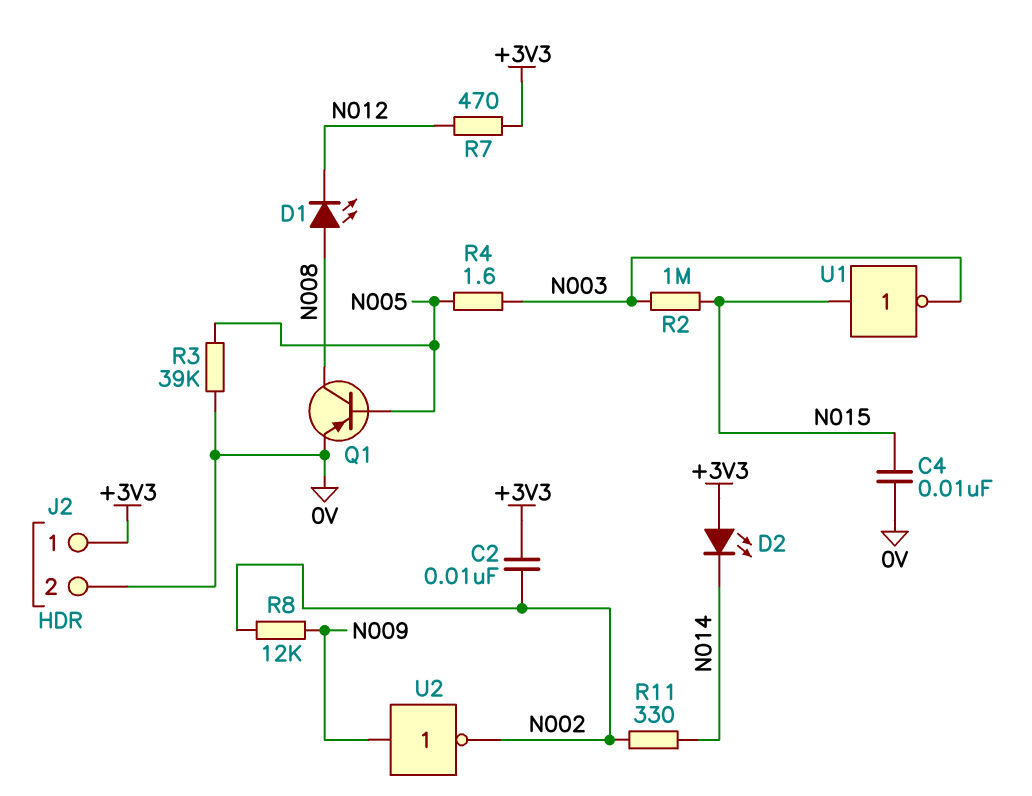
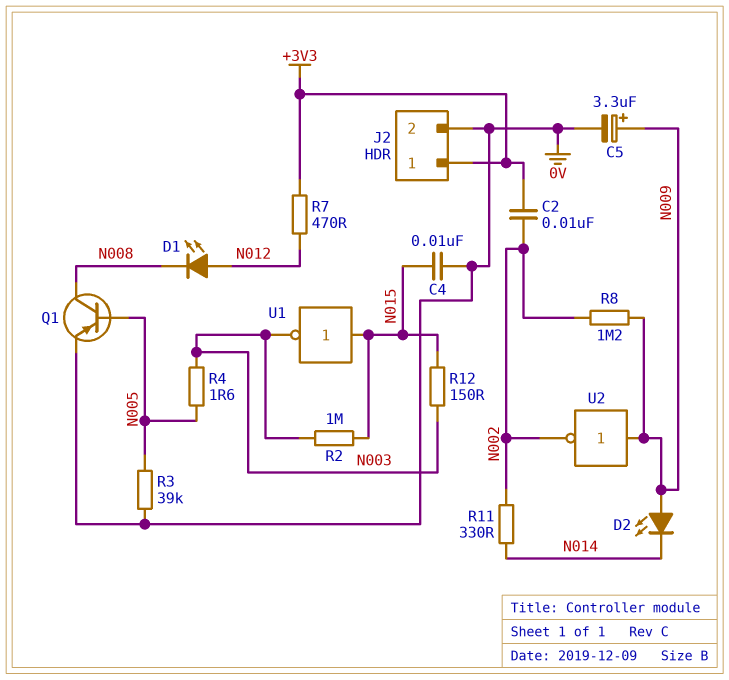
C5: none -> 3.3uF (plus N009, minus 0V)
D1: LED (A N008, K N012) -> LED (A N012, K N008)
D2: LED (A +3V3, K N014) -> LED (A N009, K N014)
R8: 12k (N002, N009) -> 1.2M (N002, N009)
R12: none -> 150 (N003, N015)

